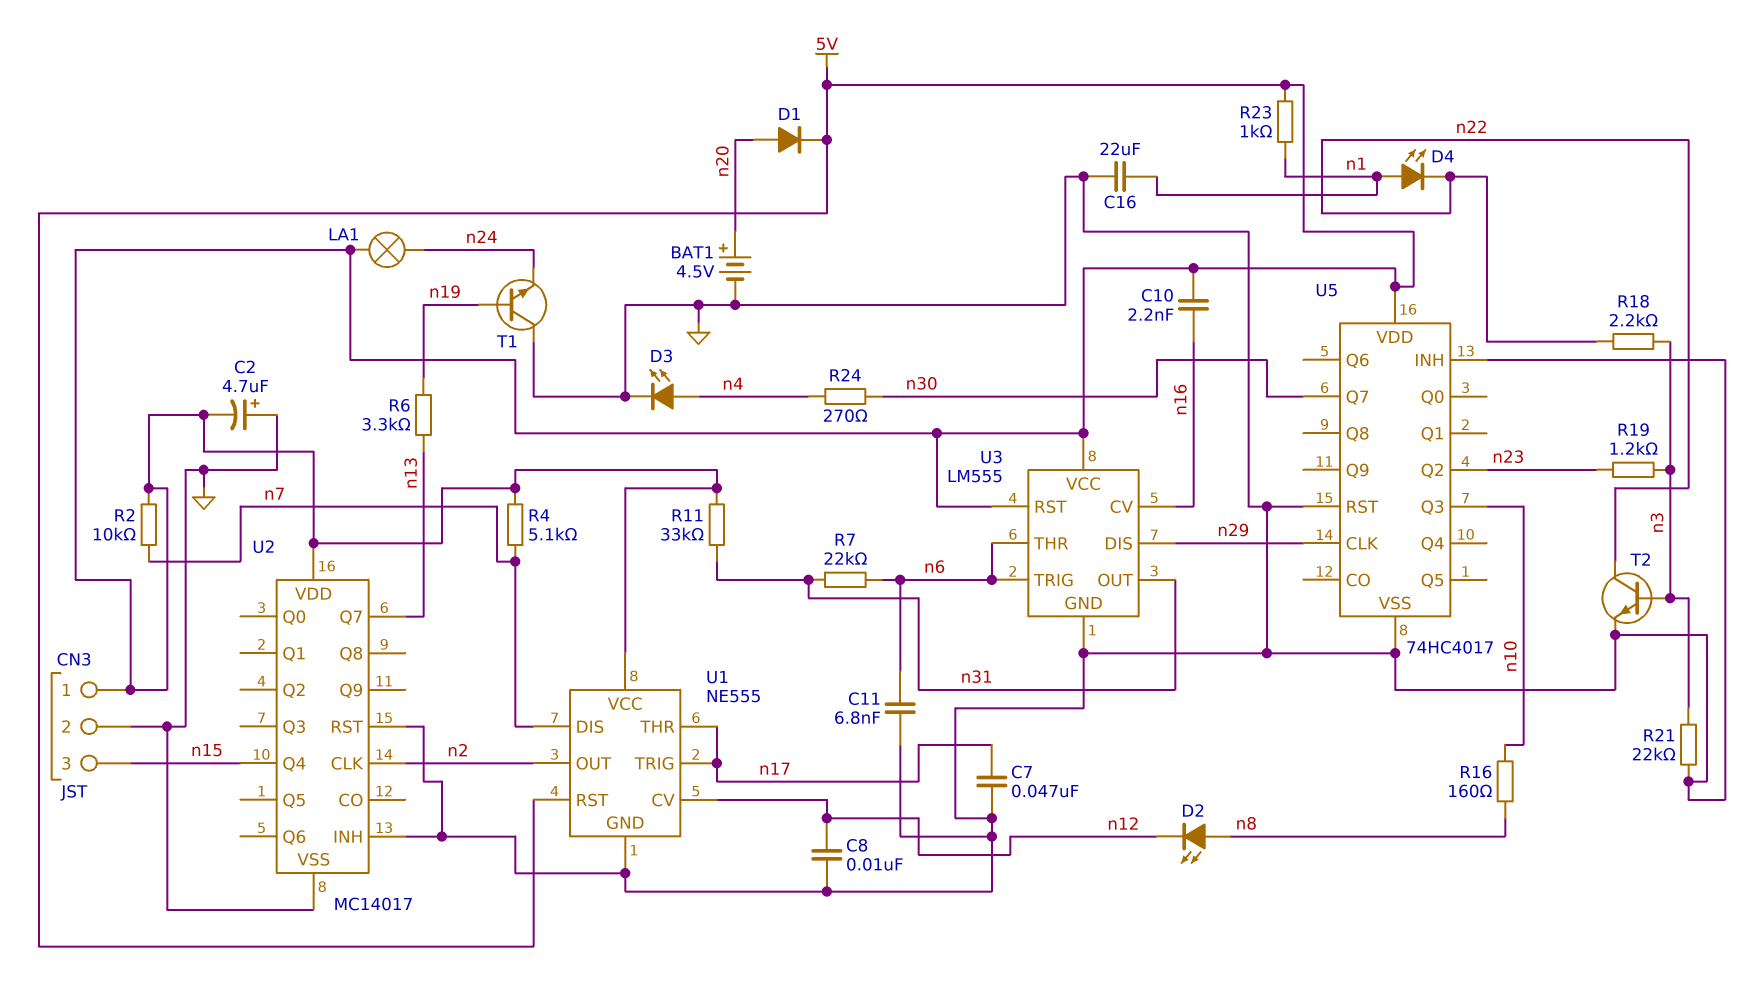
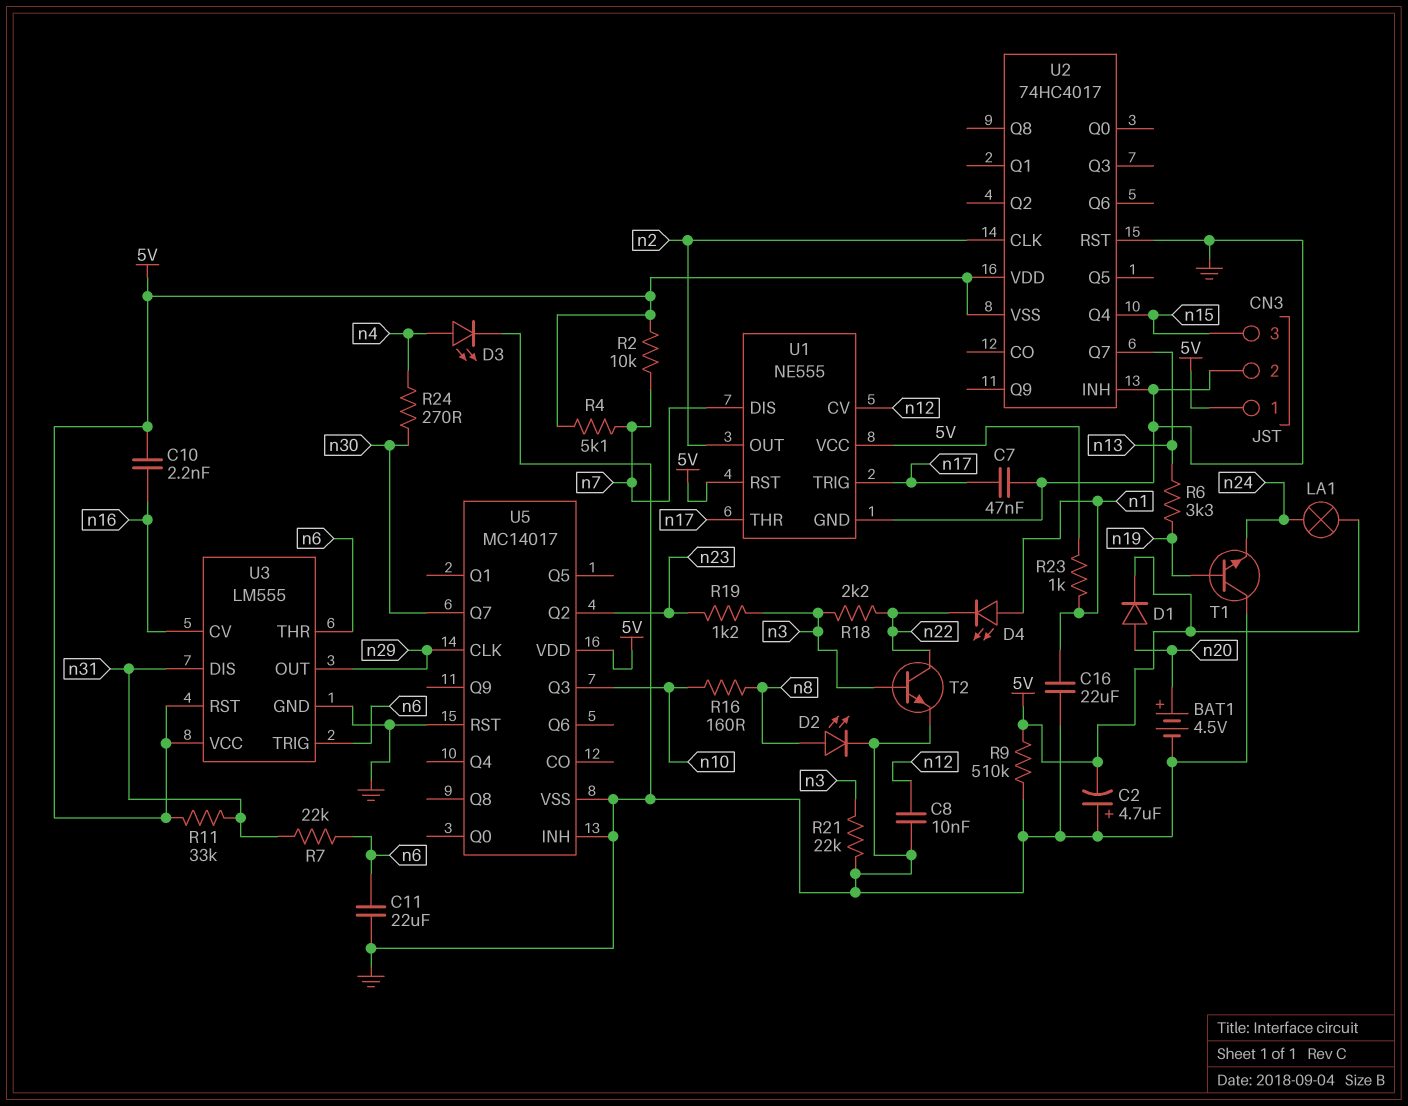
C11: 6.8nF (GND, n6) -> 22uF (GND, n6)
D2: LED (A n8, K n12) -> LED (A n8, K GND)
R9: none -> 510k (5V, GND)
U2: MC14017 -> 74HC4017
U2 pin VSS: GND -> 5V
U3 pin DIS: n29 -> n31
U3 pin OUT: n31 -> n29
U5: 74HC4017 -> MC14017

